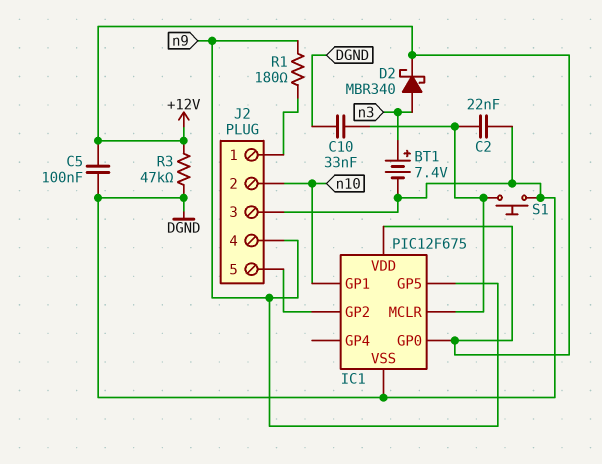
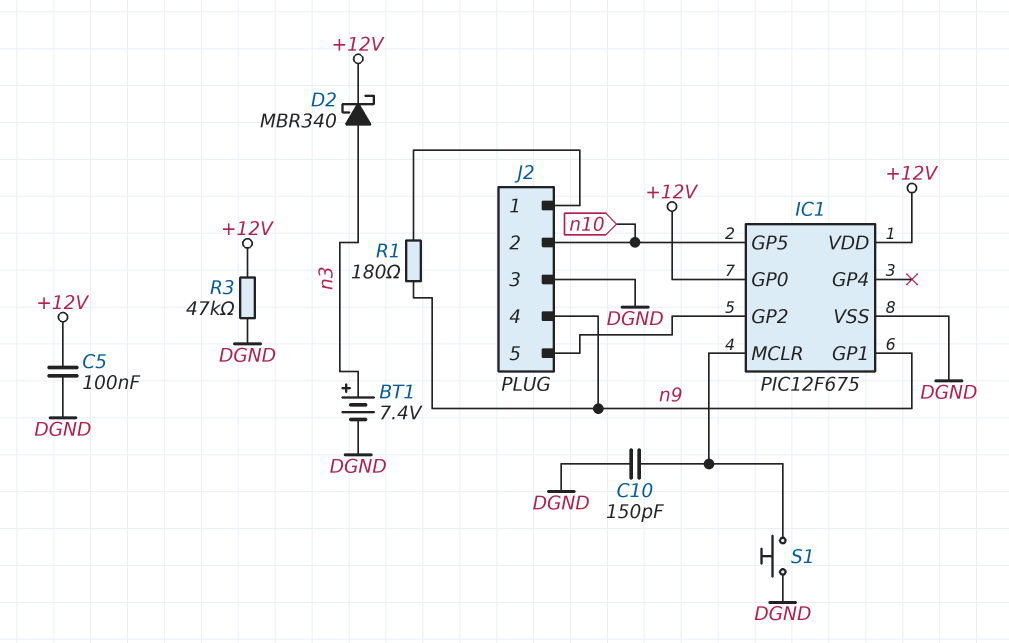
C2: 22nF (DGND, IC1/MCLR) -> none
C10: 33nF (DGND, IC1/MCLR) -> 150pF (DGND, IC1/MCLR)
IC1 pin GP1: n10 -> n9
IC1 pin GP5: n9 -> n10

